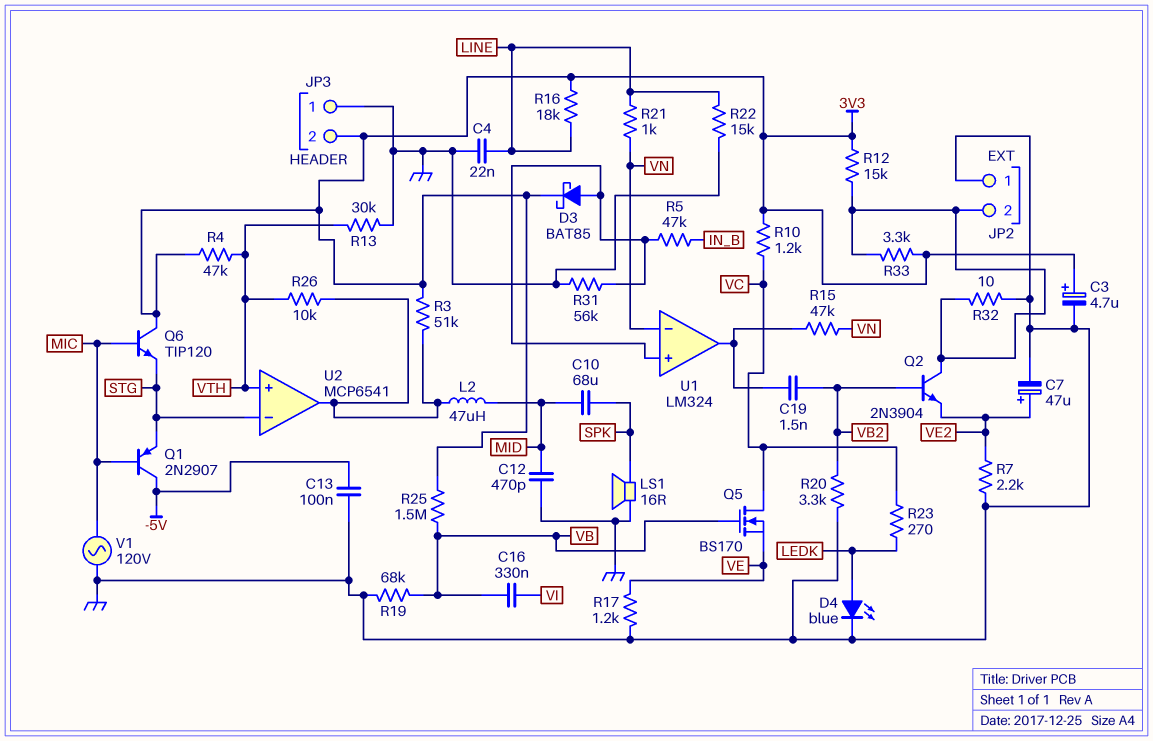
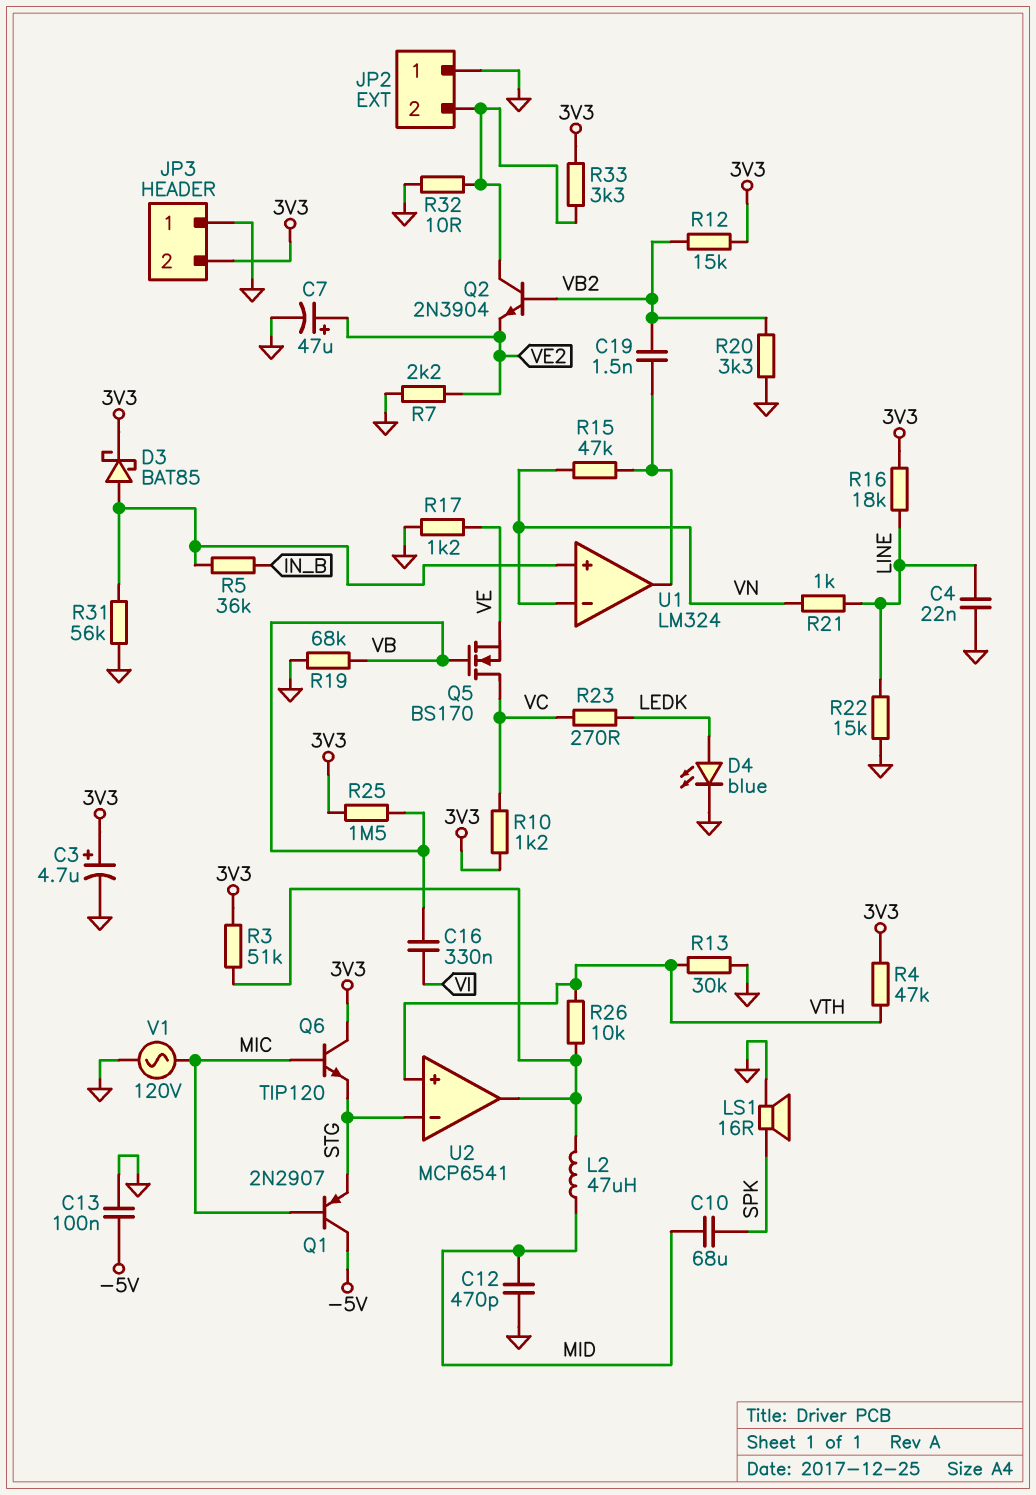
R5: 47k (IN_B, U1/in+) -> 36k (IN_B, U1/in+)
R12: 15k (3V3, JP2/2) -> 15k (3V3, VB2)

